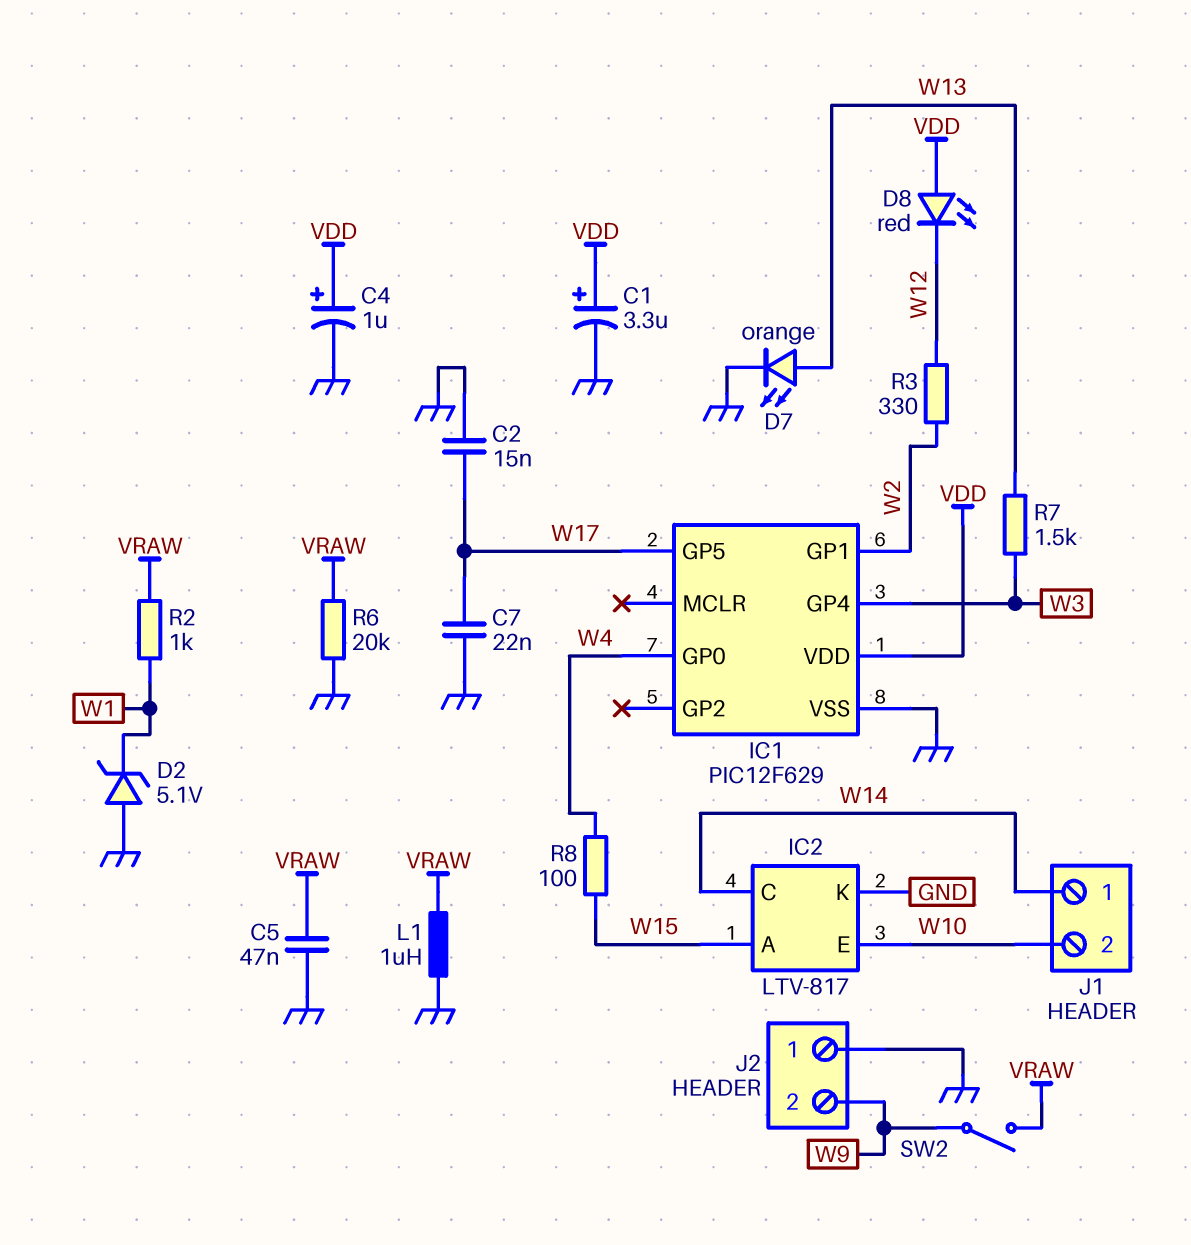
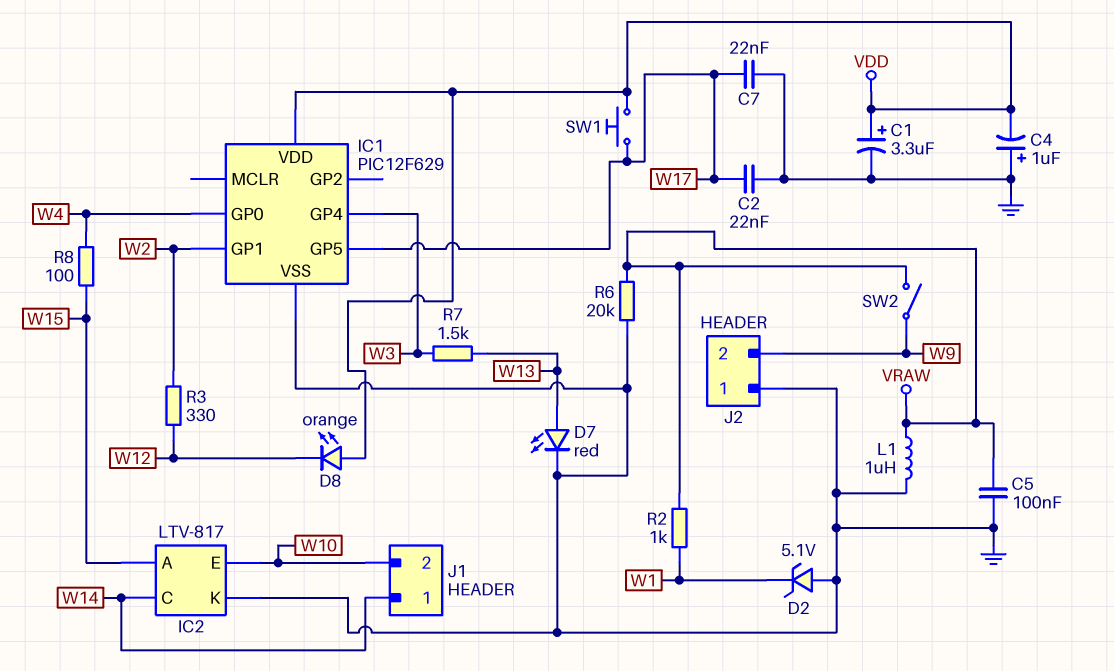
C2: 15nF (GND, W17) -> 22nF (GND, W17)
C4: 1uF (plus VDD, minus GND) -> 1uF (plus GND, minus VDD)
C5: 47nF (GND, VRAW) -> 100nF (GND, VRAW)
D7: LED orange (A W13, K GND) -> LED red (A W13, K GND)
D8: LED red (A VDD, K W12) -> LED orange (A VDD, K W12)
SW1: none -> button (VDD, W17)

